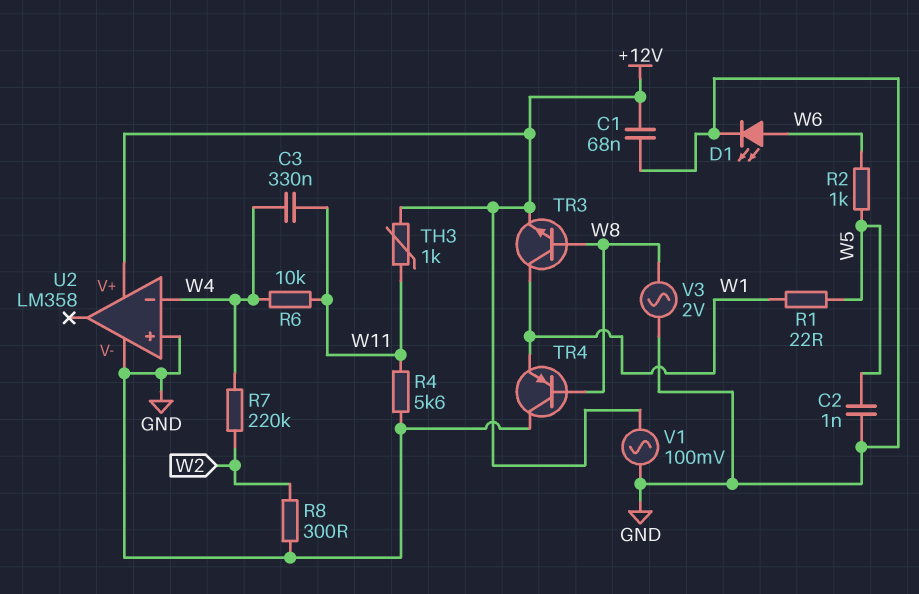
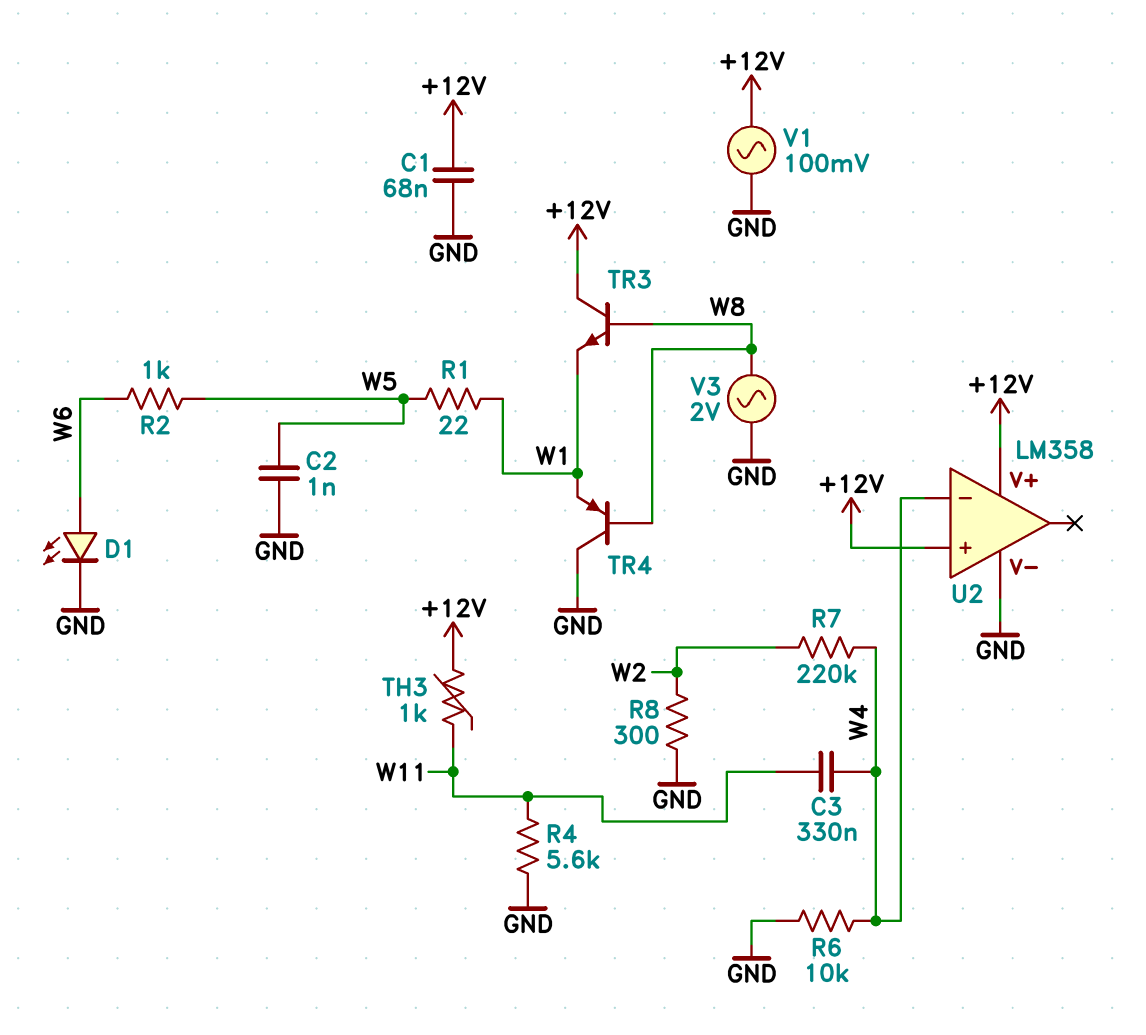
R6: 10k (W4, W11) -> 10k (GND, W4)
TR3: NPN (B W8, C W1, E +12V) -> NPN (B W8, C +12V, E W1)
U2 pin in+: GND -> +12V

